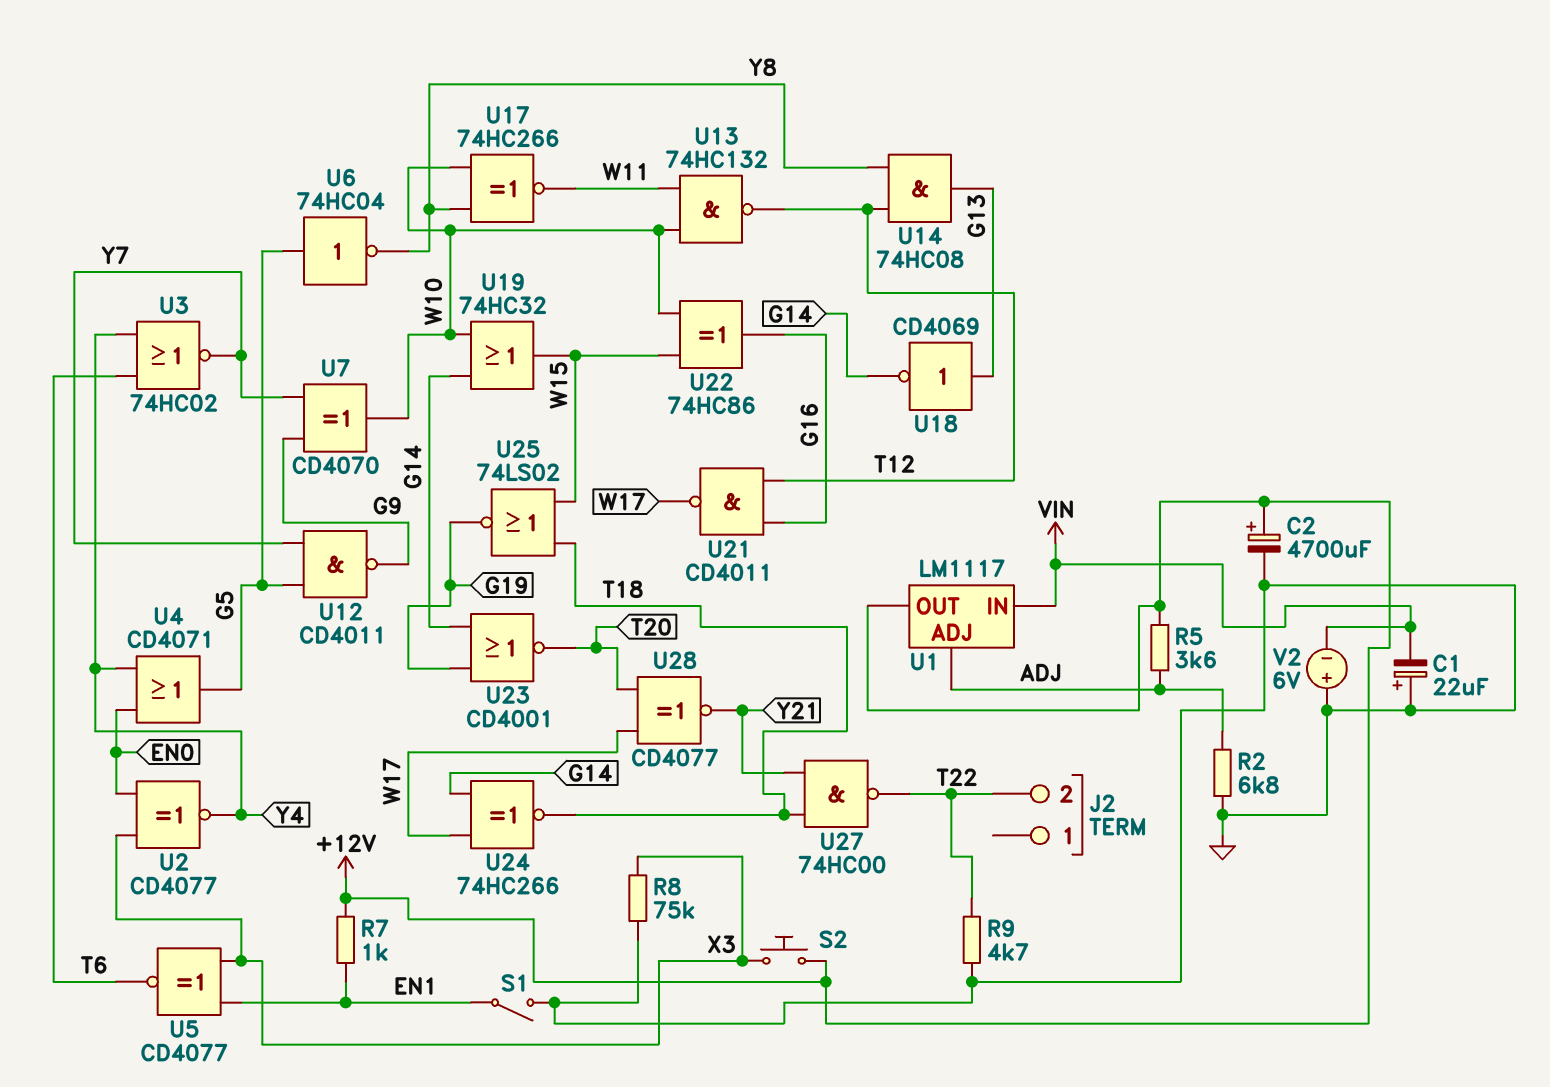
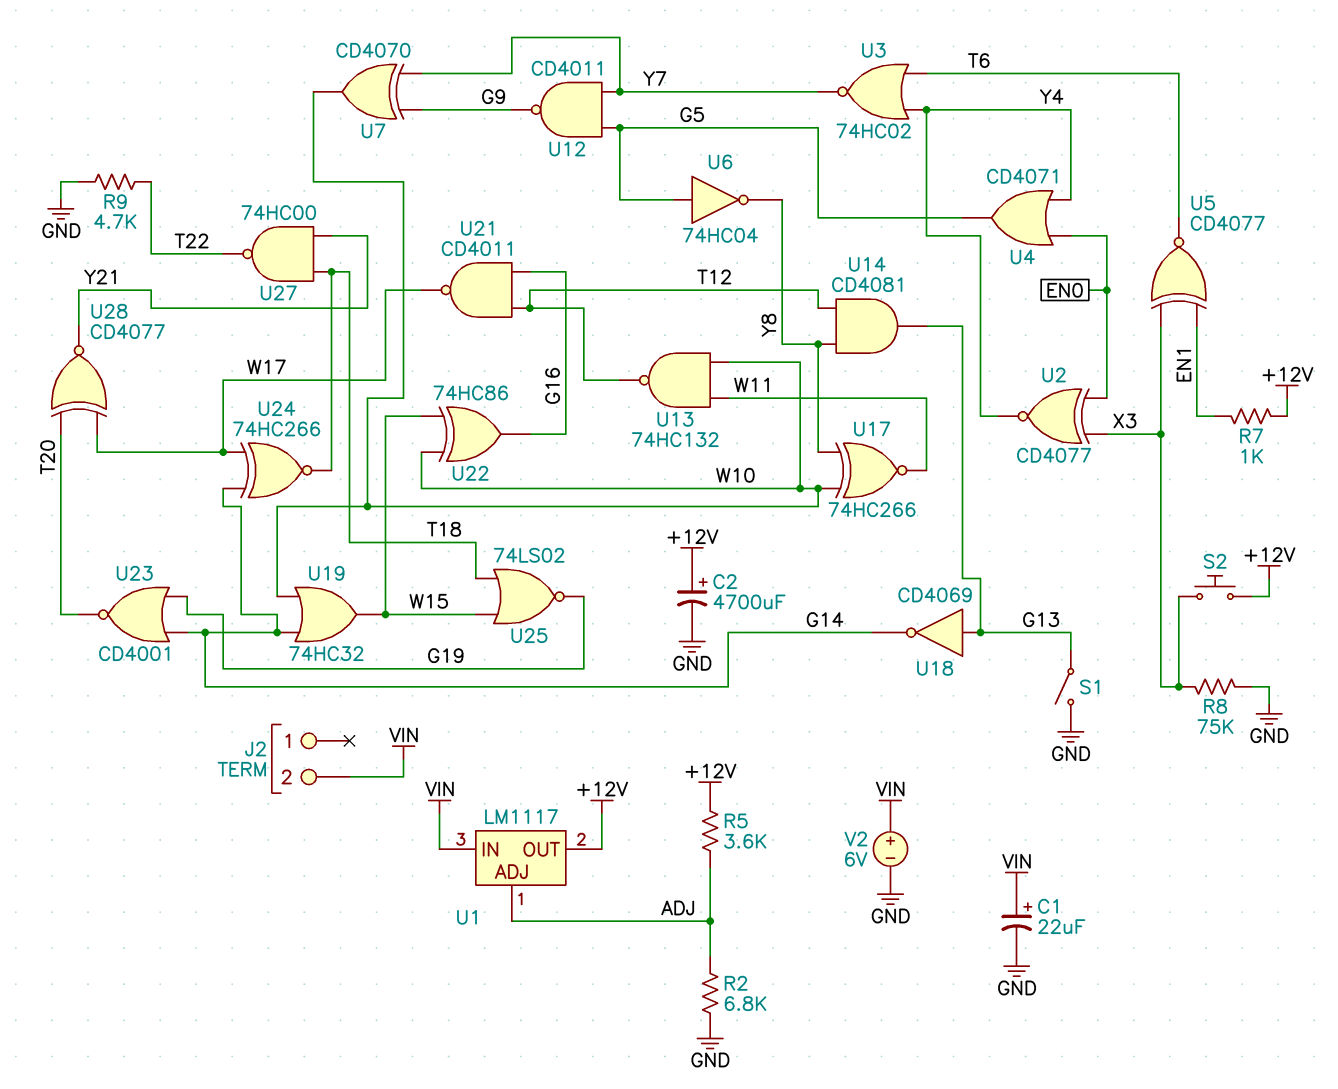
C1: 22uF (plus GND, minus VIN) -> 22uF (plus VIN, minus GND)
J2 pin 2: T22 -> VIN
S1: switch (EN1, GND) -> switch (G13, GND)
U14: AND 74HC08 (in T12, in Y8, out G13) -> AND CD4081 (in T12, in Y8, out G13)
V2: 6V (plus GND, minus VIN) -> 6V (plus VIN, minus GND)

